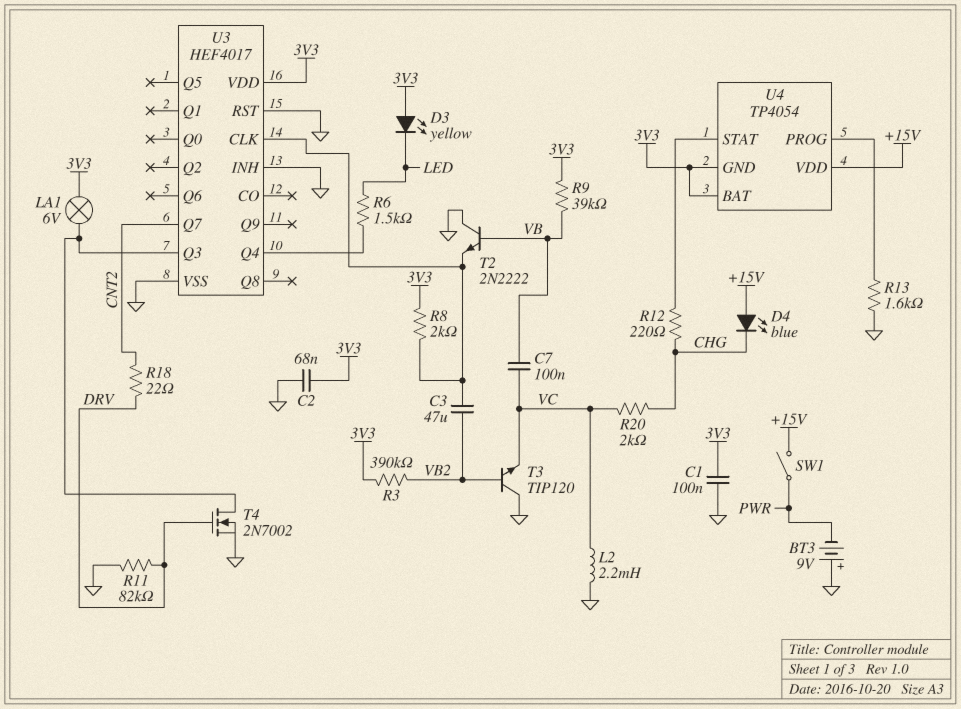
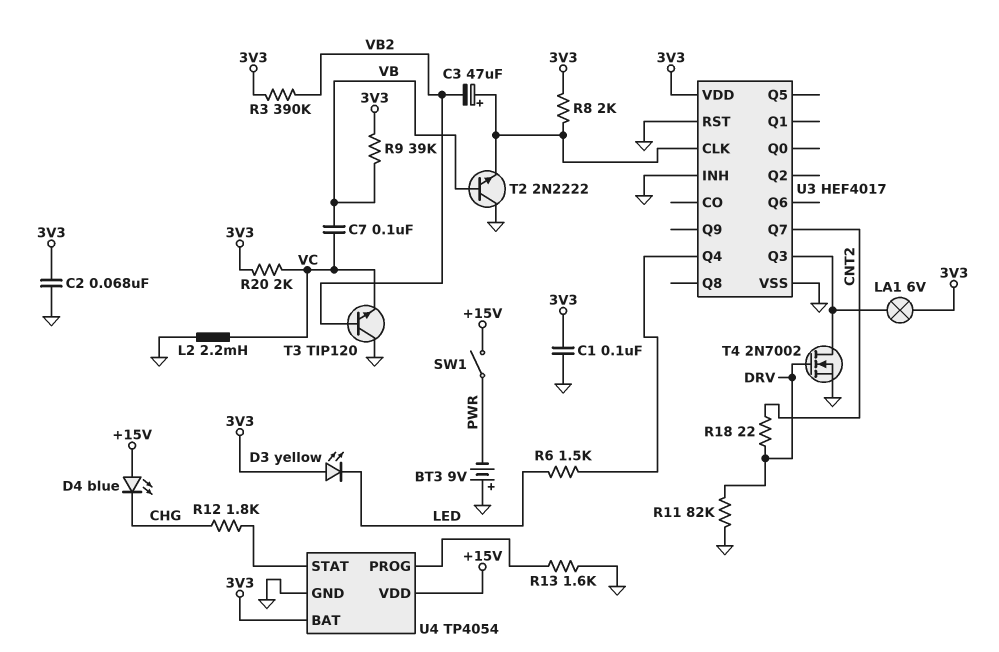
C3: 47uF (U3/CLK, VB2) -> 47uF (plus U3/CLK, minus VB2)
R12: 220 (CHG, U4/STAT) -> 1.8k (CHG, U4/STAT)
R20: 2k (CHG, VC) -> 2k (3V3, VC)
U4 pin GND: 3V3 -> GND

